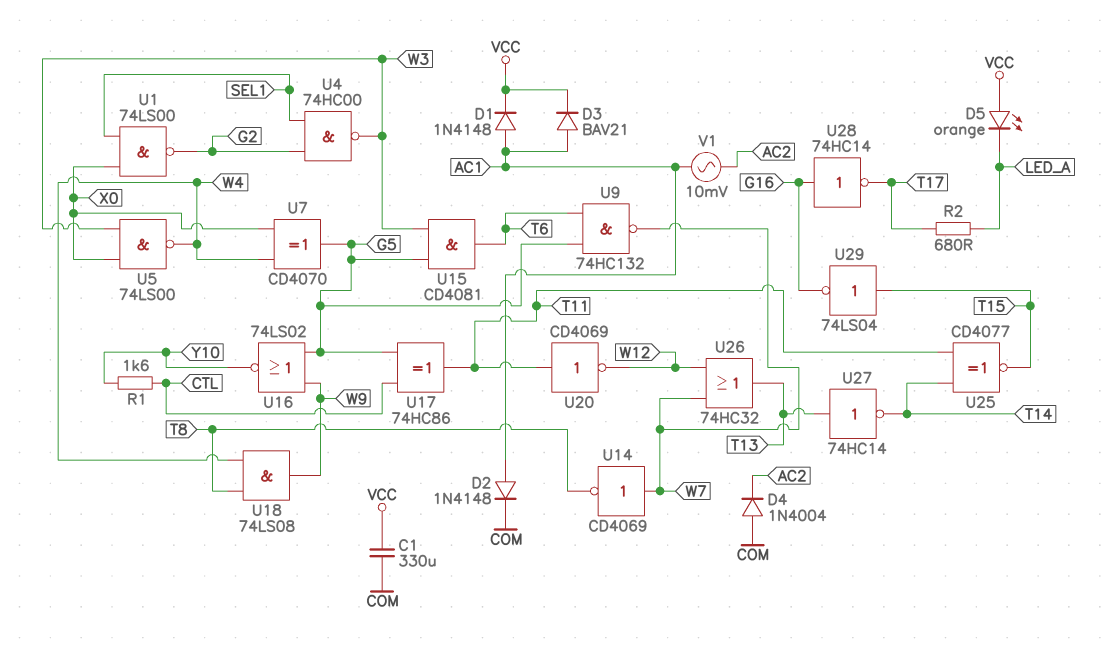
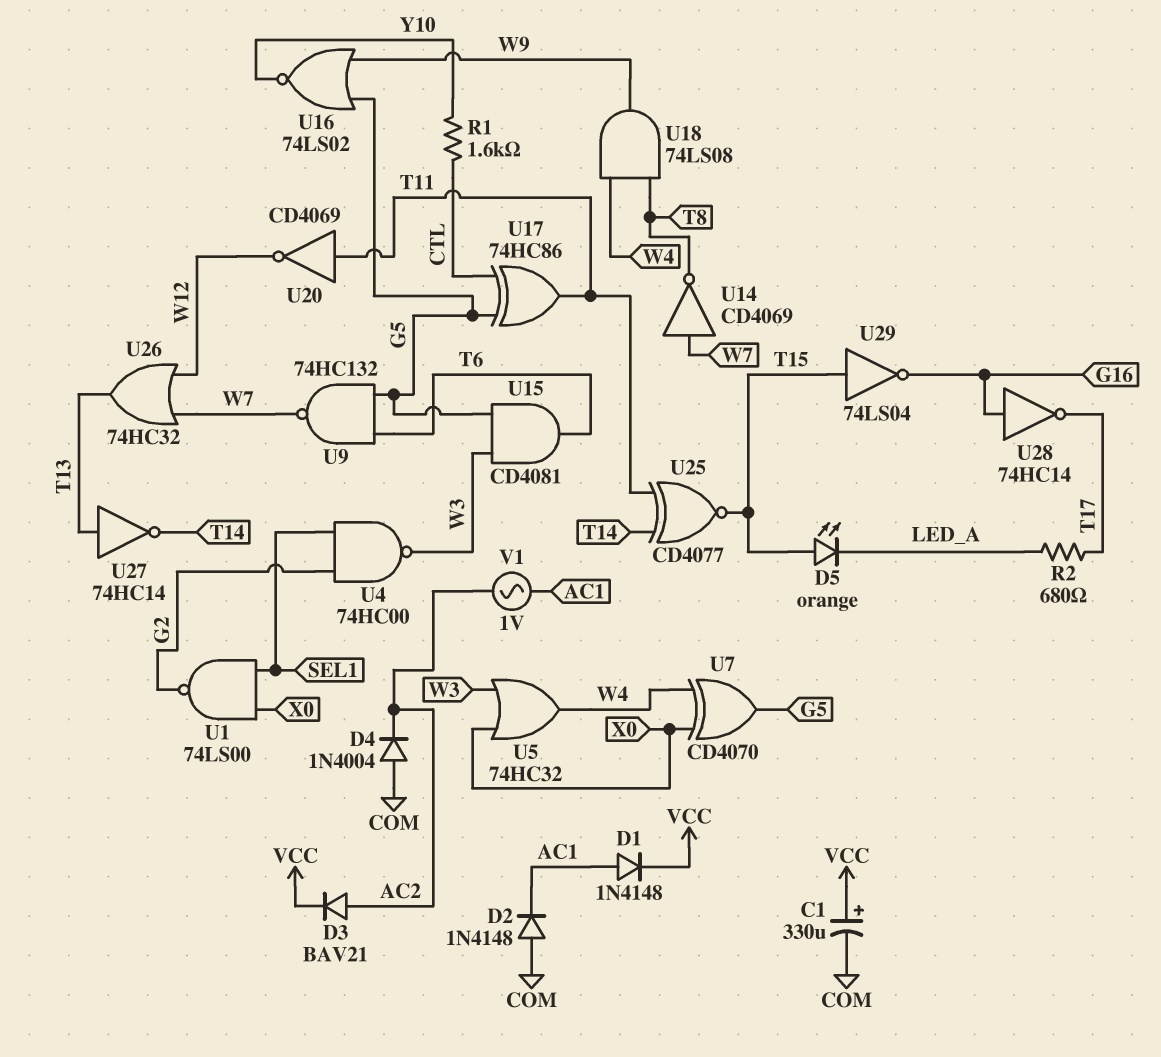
C1: 330uF (COM, VCC) -> 330uF (plus VCC, minus COM)
D2: diode 1N4148 (A AC1, K COM) -> diode 1N4148 (A COM, K AC1)
D3: diode BAV21 (A AC1, K VCC) -> diode BAV21 (A AC2, K VCC)
D5: LED orange (A VCC, K LED_A) -> LED orange (A T15, K LED_A)
U5: NAND 74LS00 (in W3, in X0, out W4) -> OR 74HC32 (in W3, in X0, out W4)
V1: AC 10mV (AC1, AC2) -> AC 1V (AC1, AC2)

